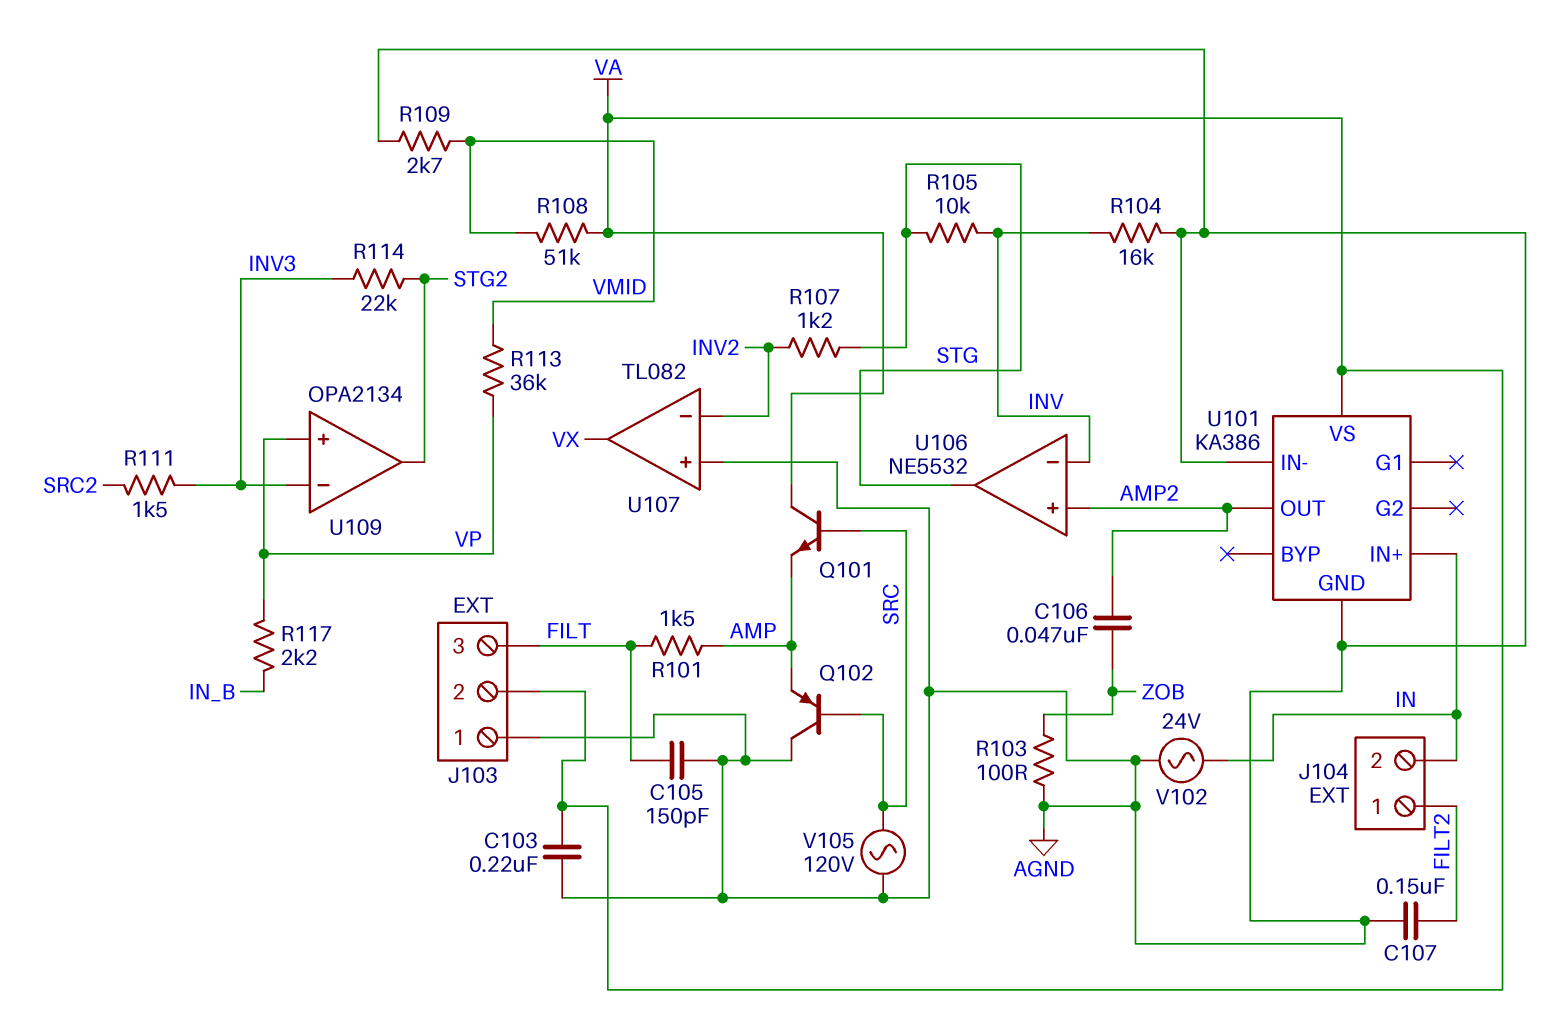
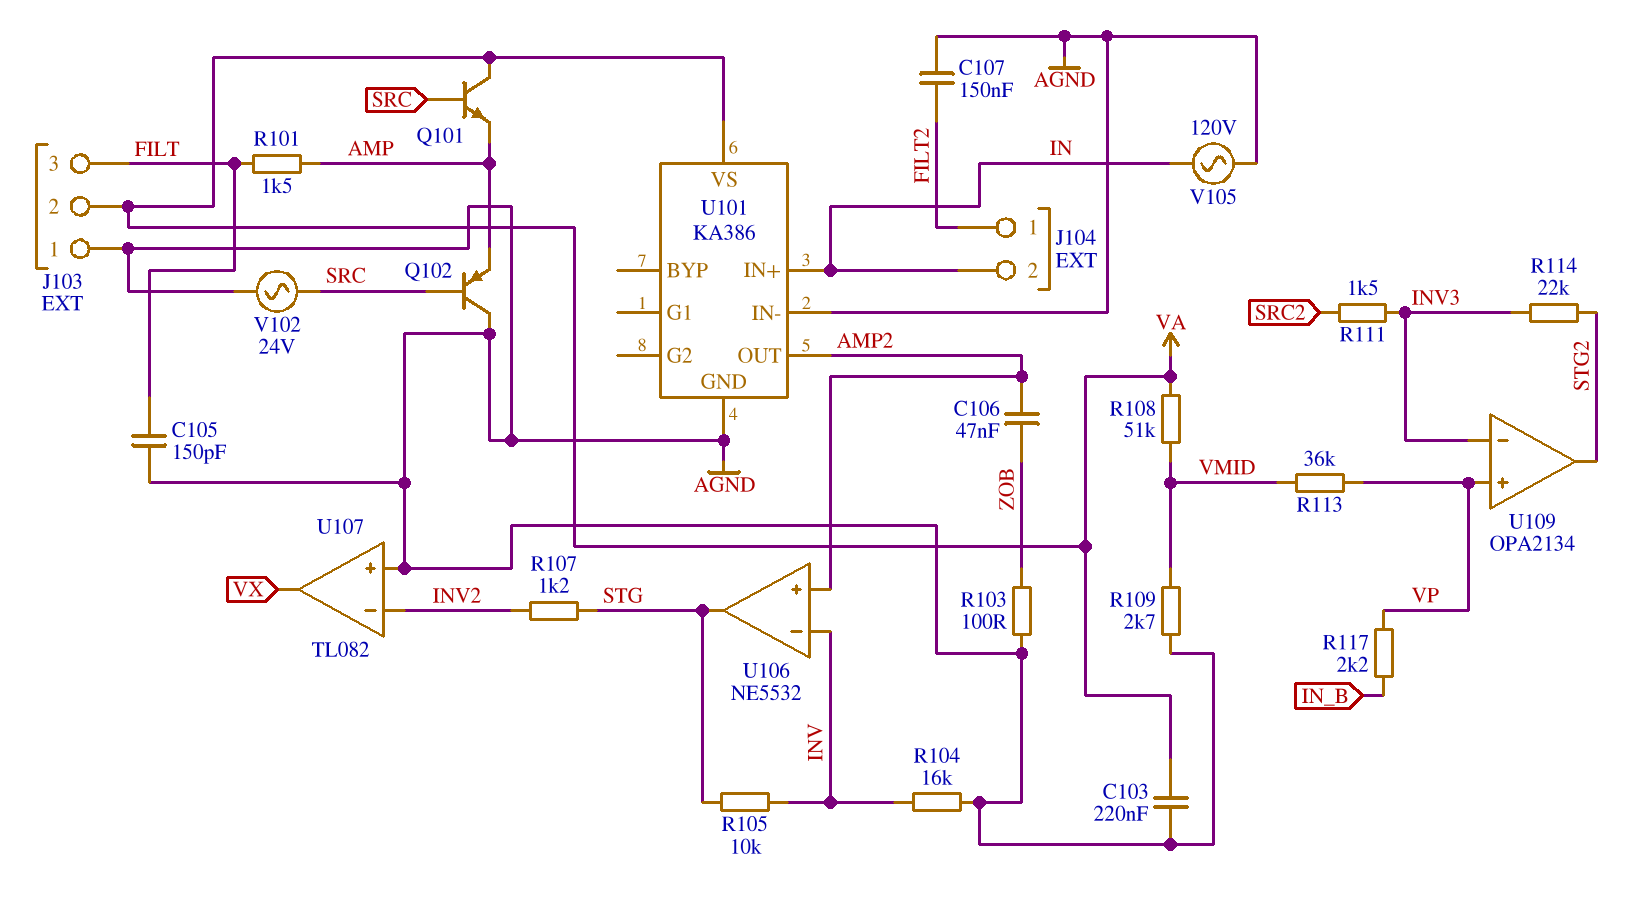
V102: AC 24V (AGND, IN) -> AC 24V (AGND, SRC)
V105: AC 120V (AGND, SRC) -> AC 120V (AGND, IN)

